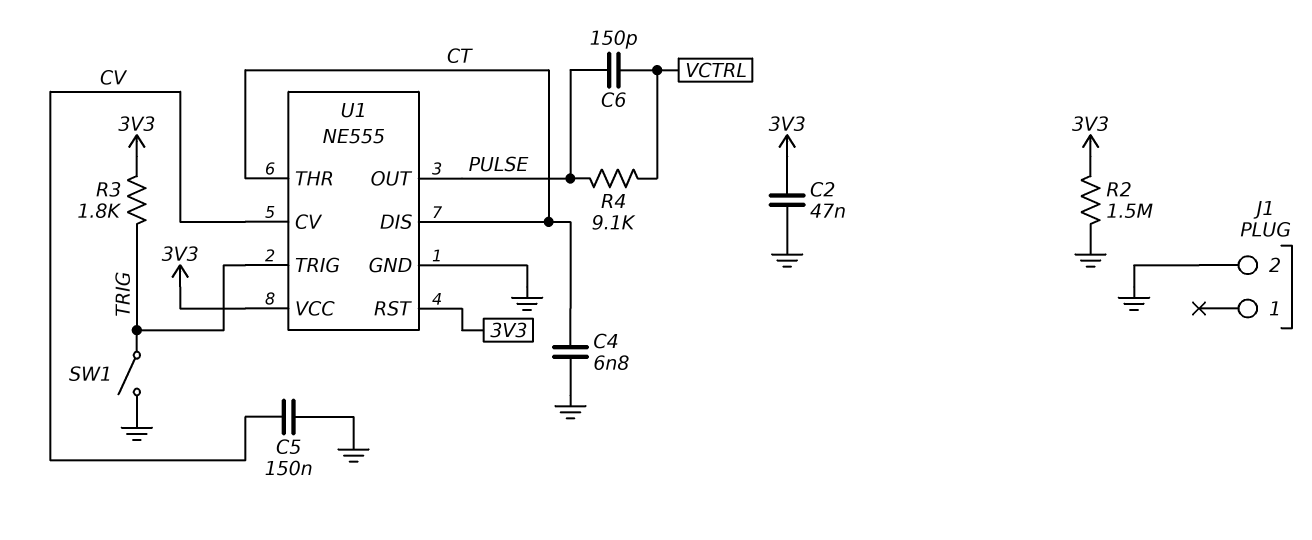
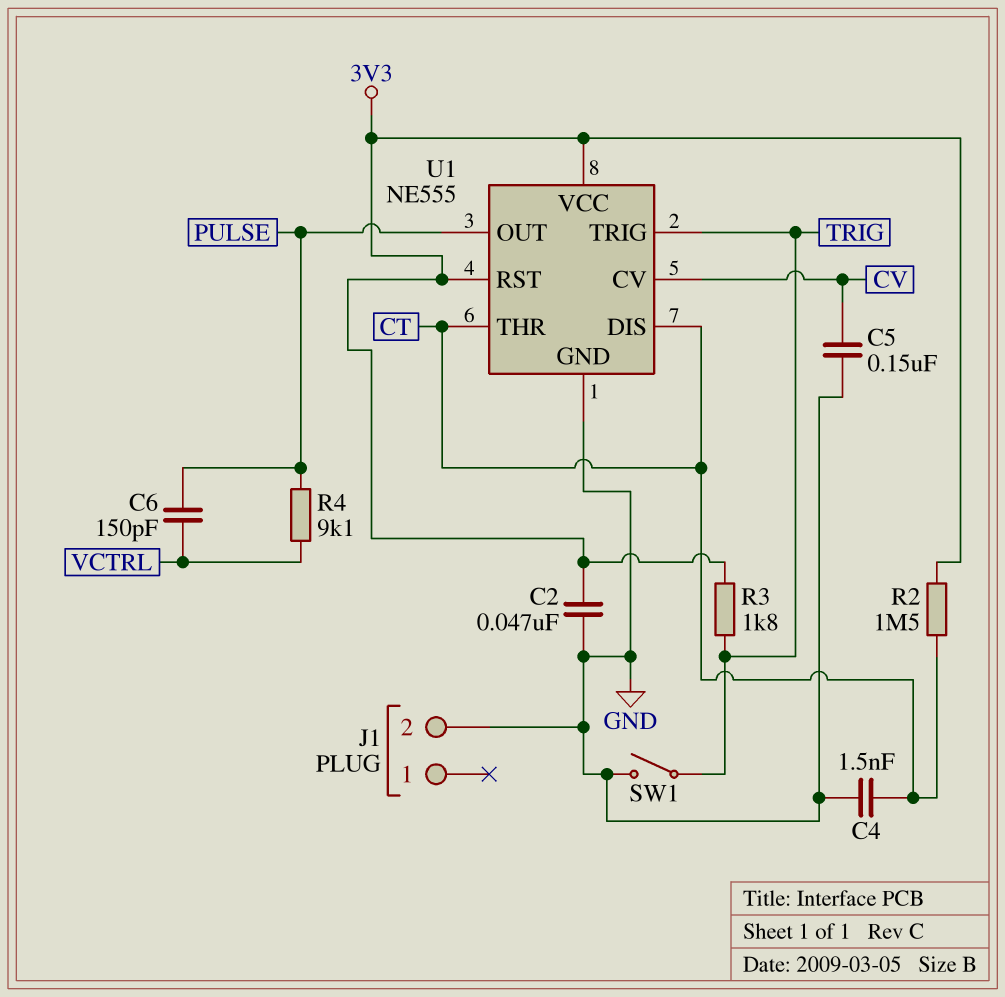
C4: 6.8nF (CT, GND) -> 1.5nF (CT, GND)
R2: 1.5M (3V3, GND) -> 1.5M (3V3, CT)

